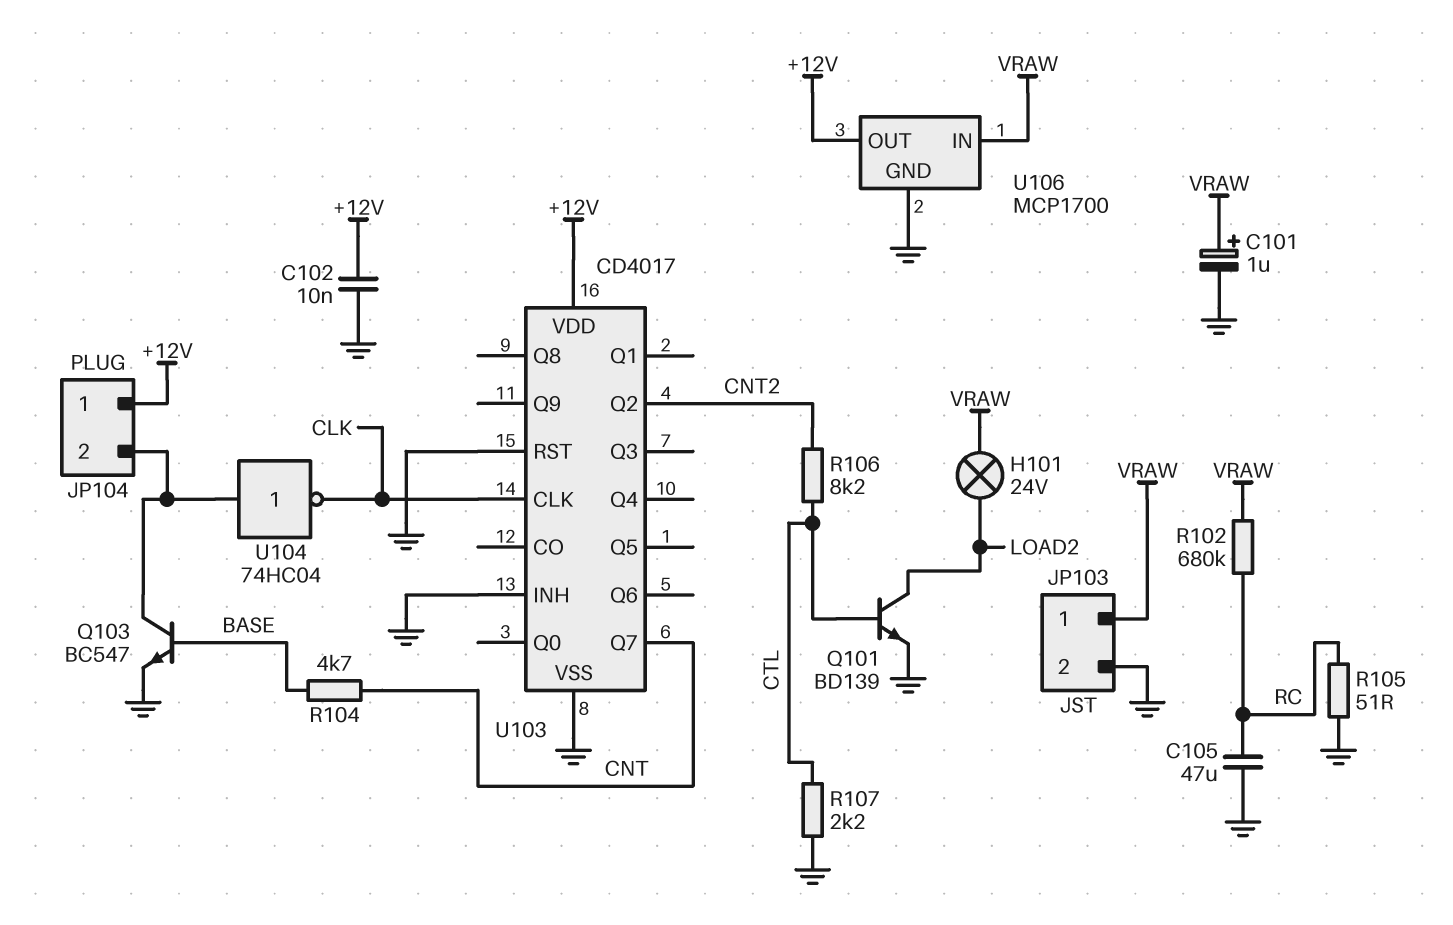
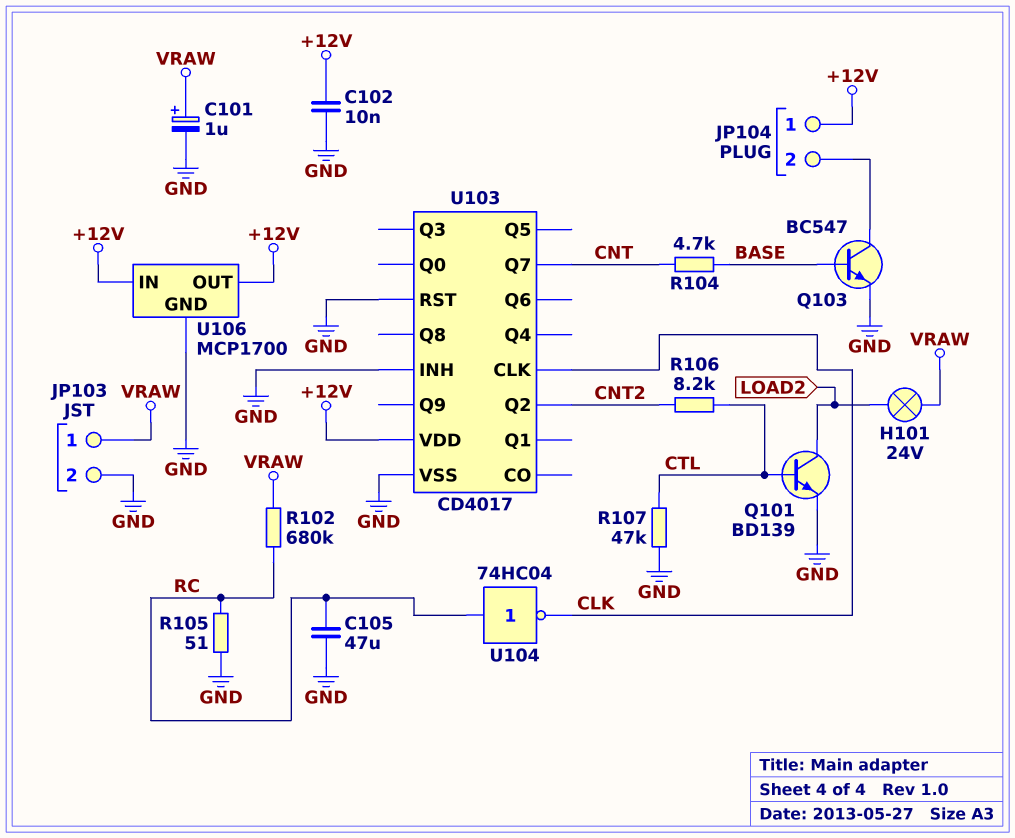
R107: 2.2k (CTL, GND) -> 47k (CTL, GND)
U104: NOT 74HC04 (in JP104/2, out CLK) -> NOT 74HC04 (in RC, out CLK)
U106 pin IN: VRAW -> +12V

